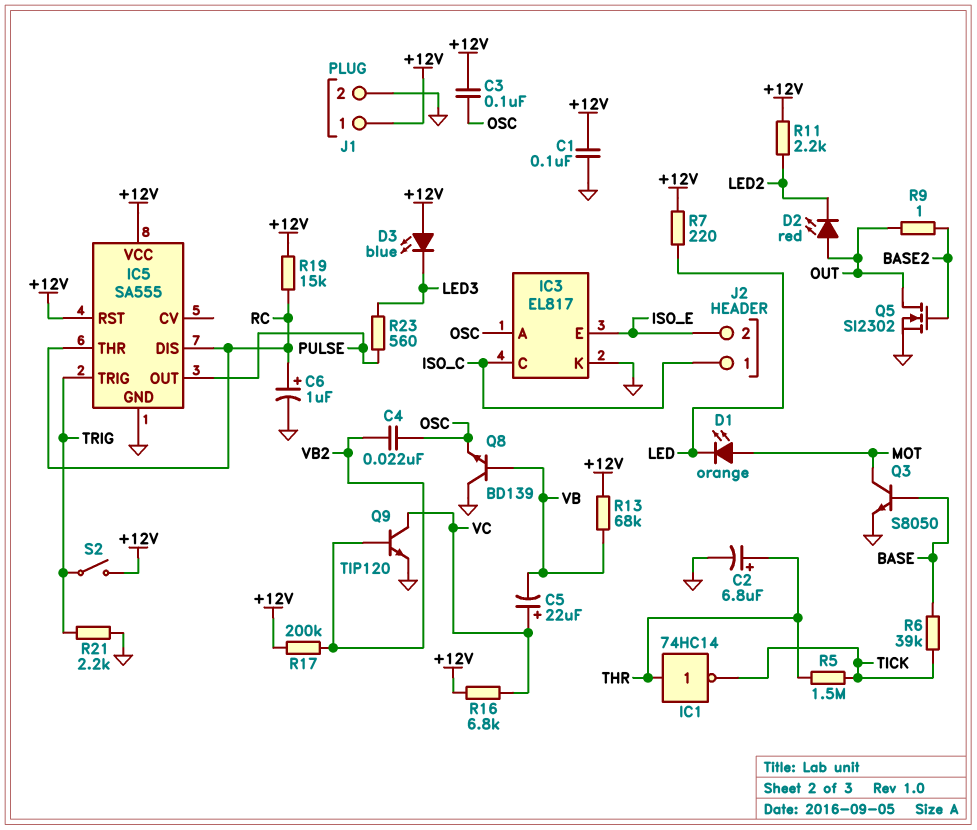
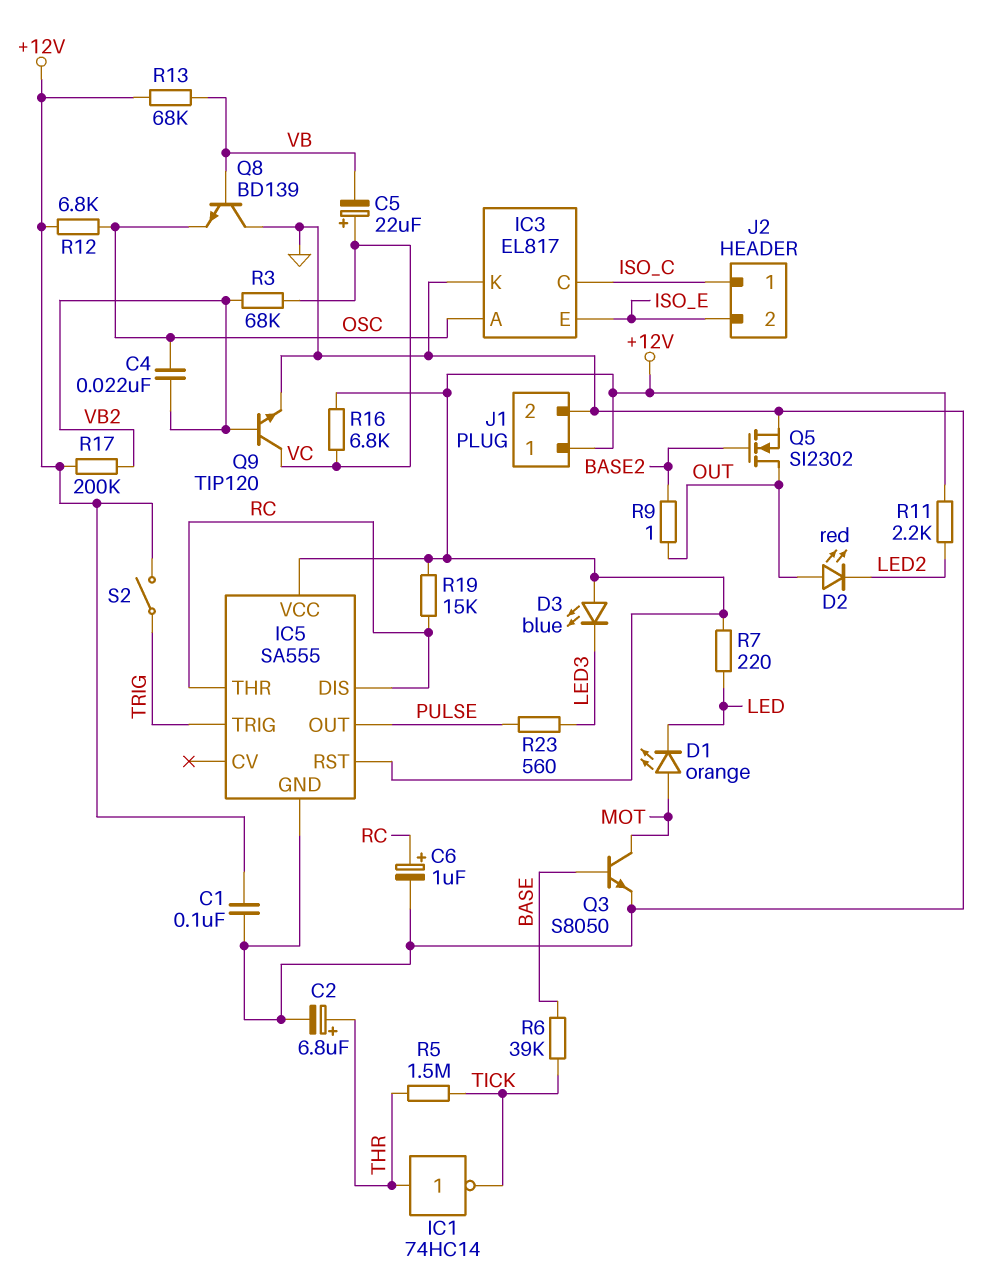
C3: 100nF (+12V, OSC) -> none
R3: none -> 68k (VB2, VC)
R12: none -> 6.8k (+12V, OSC)
R21: 2.2k (GND, TRIG) -> none

